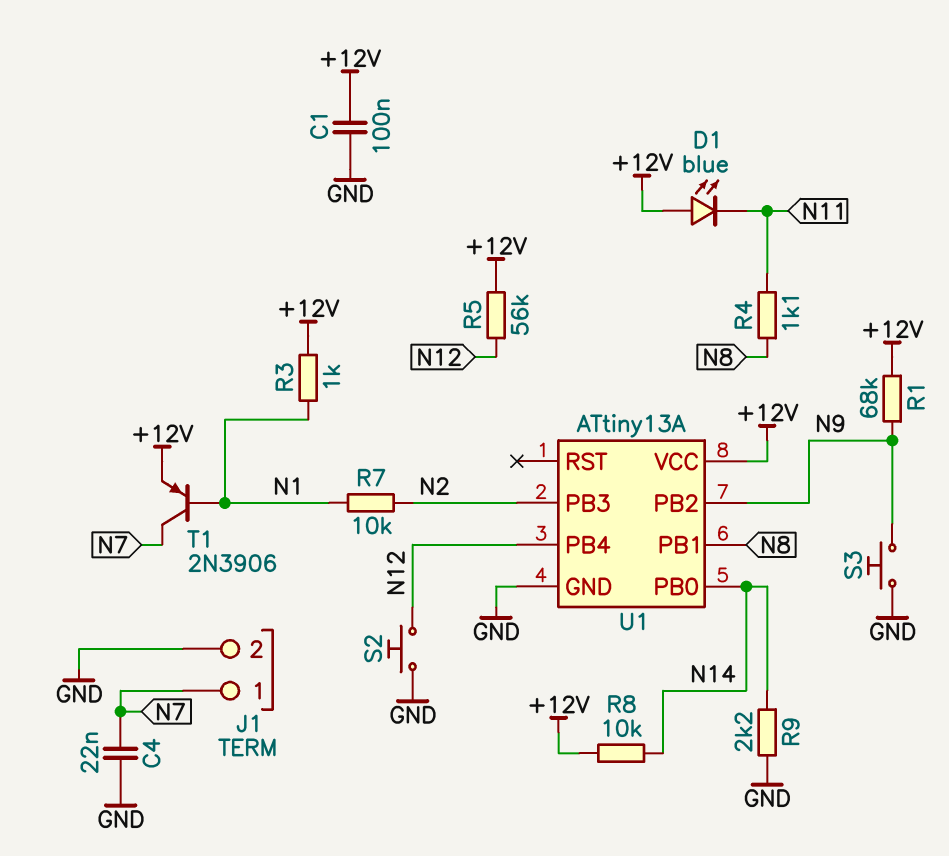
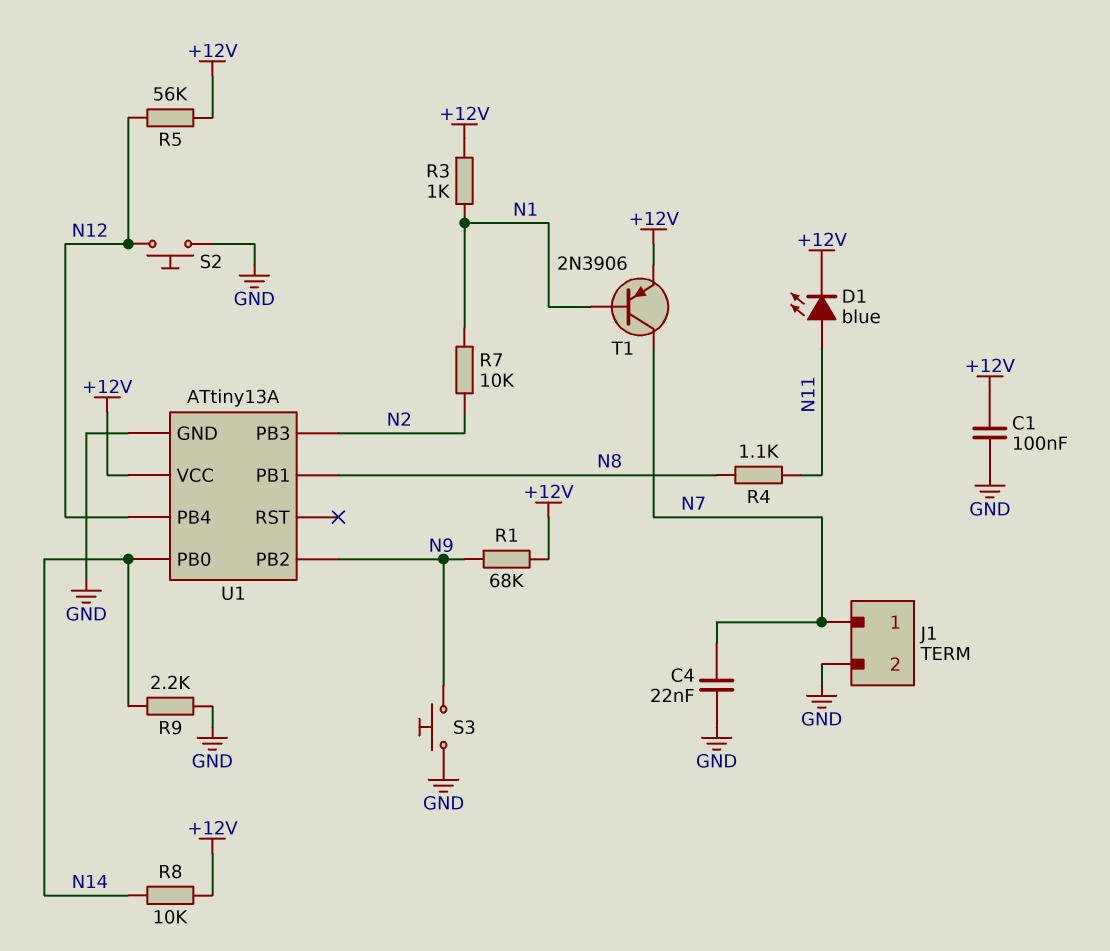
D1: LED blue (A +12V, K N11) -> LED blue (A N11, K +12V)

